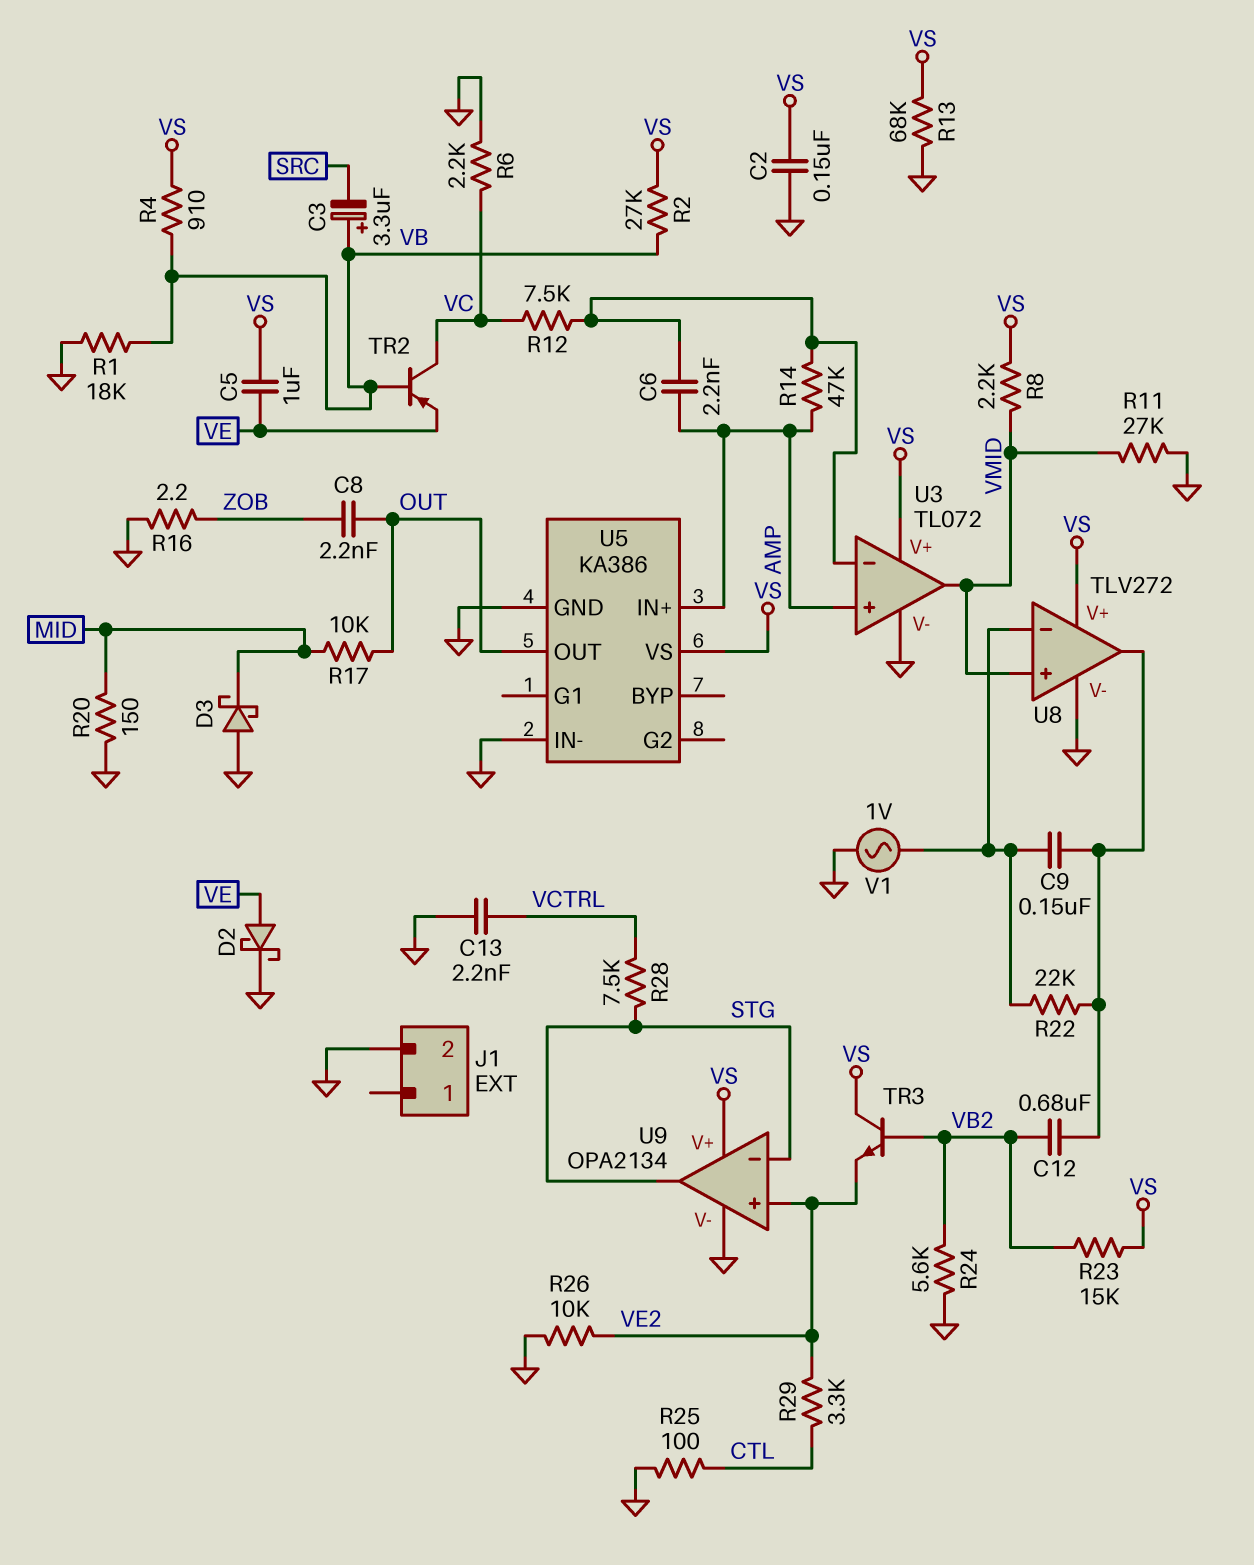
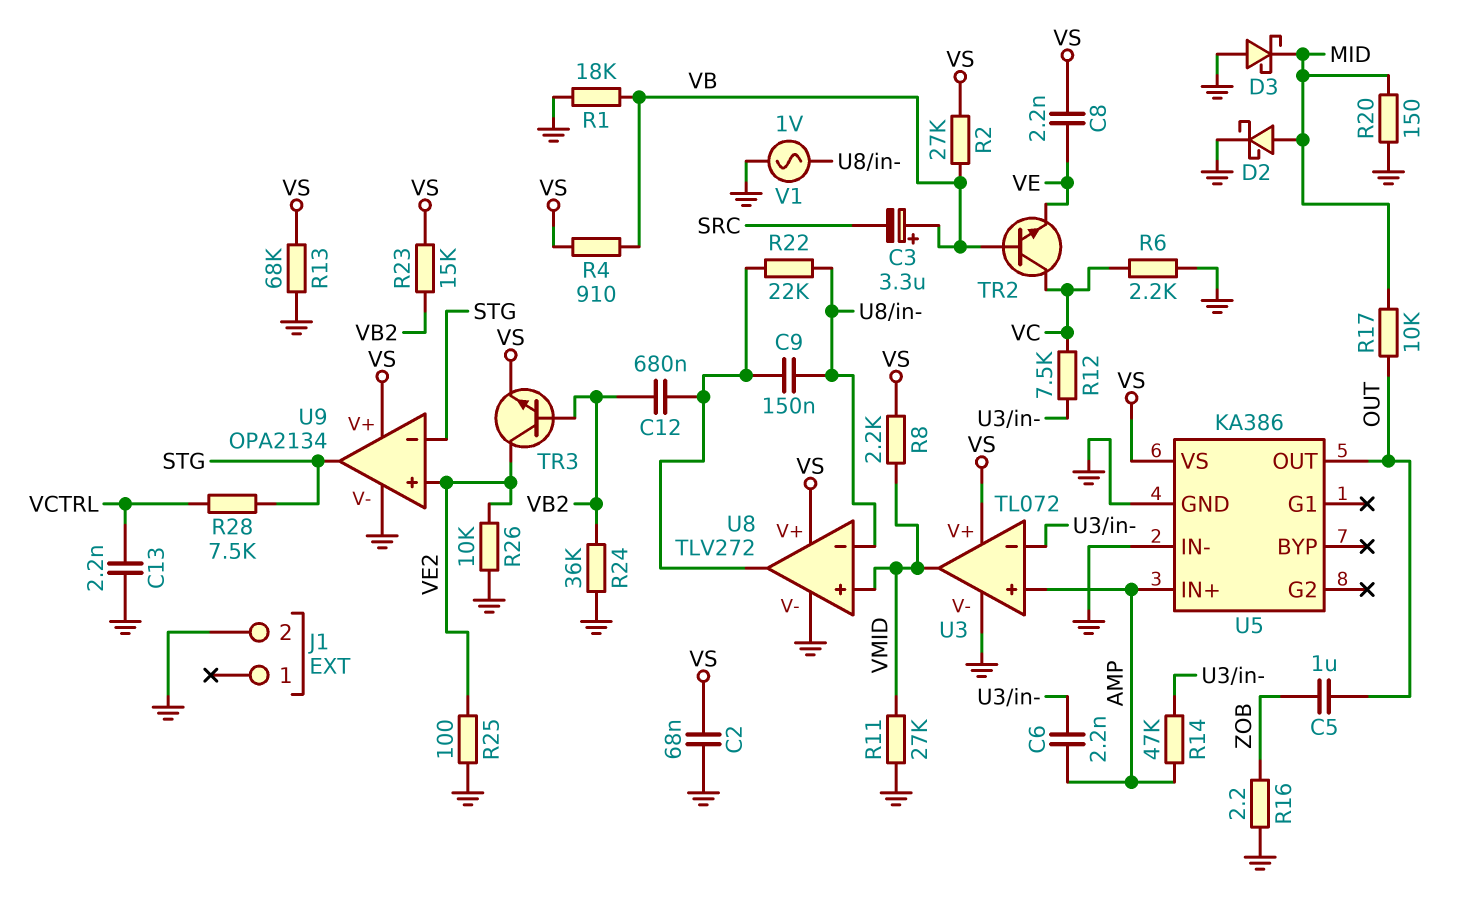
C2: 150nF (GND, VS) -> 68nF (GND, VS)
C5: 1uF (VE, VS) -> 1uF (OUT, ZOB)
C8: 2.2nF (OUT, ZOB) -> 2.2nF (VE, VS)
D2: schottky (A VE, K GND) -> schottky (A MID, K GND)
R24: 5.6k (GND, VB2) -> 36k (GND, VB2)
R25: 100 (CTL, GND) -> 100 (GND, VE2)
R29: 3.3k (CTL, VE2) -> none
TR2: PNP (B VB, C VC, E VE) -> NPN (B VB, C VC, E VE)
TR3: NPN (B VB2, C VS, E VE2) -> NPN (B VB2, C VE2, E VS)

